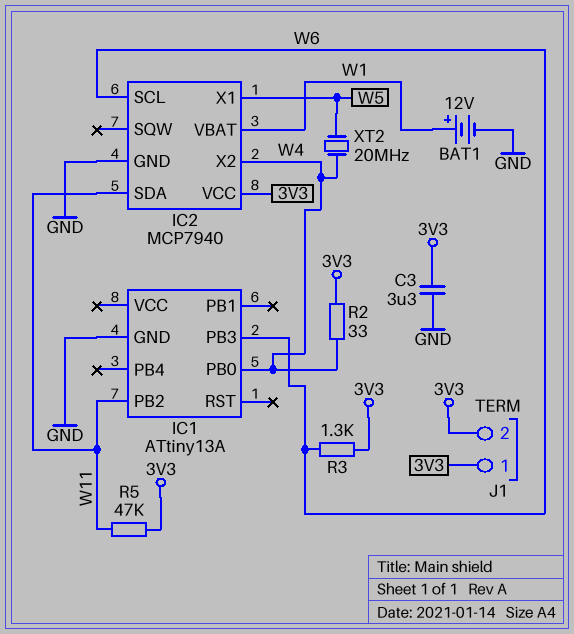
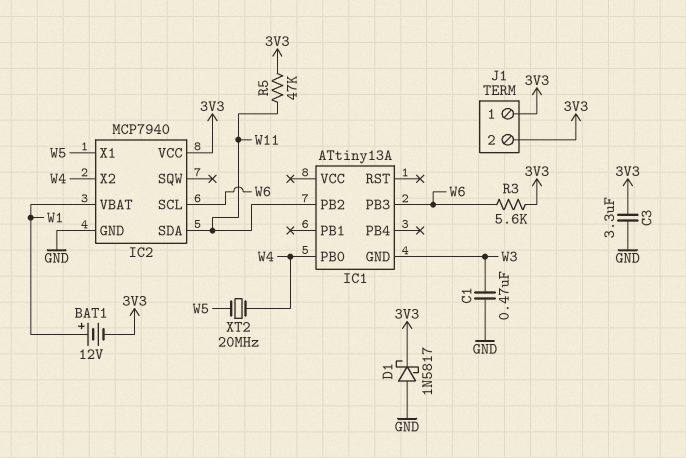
BAT1: 12V (plus W1, minus GND) -> 12V (plus W1, minus 3V3)
C1: none -> 470nF (GND, W3)
D1: none -> schottky 1N5817 (A GND, K 3V3)
IC1 pin GND: GND -> W3
R2: 33 (3V3, W4) -> none
R3: 1.3k (3V3, W6) -> 5.6k (3V3, W6)

